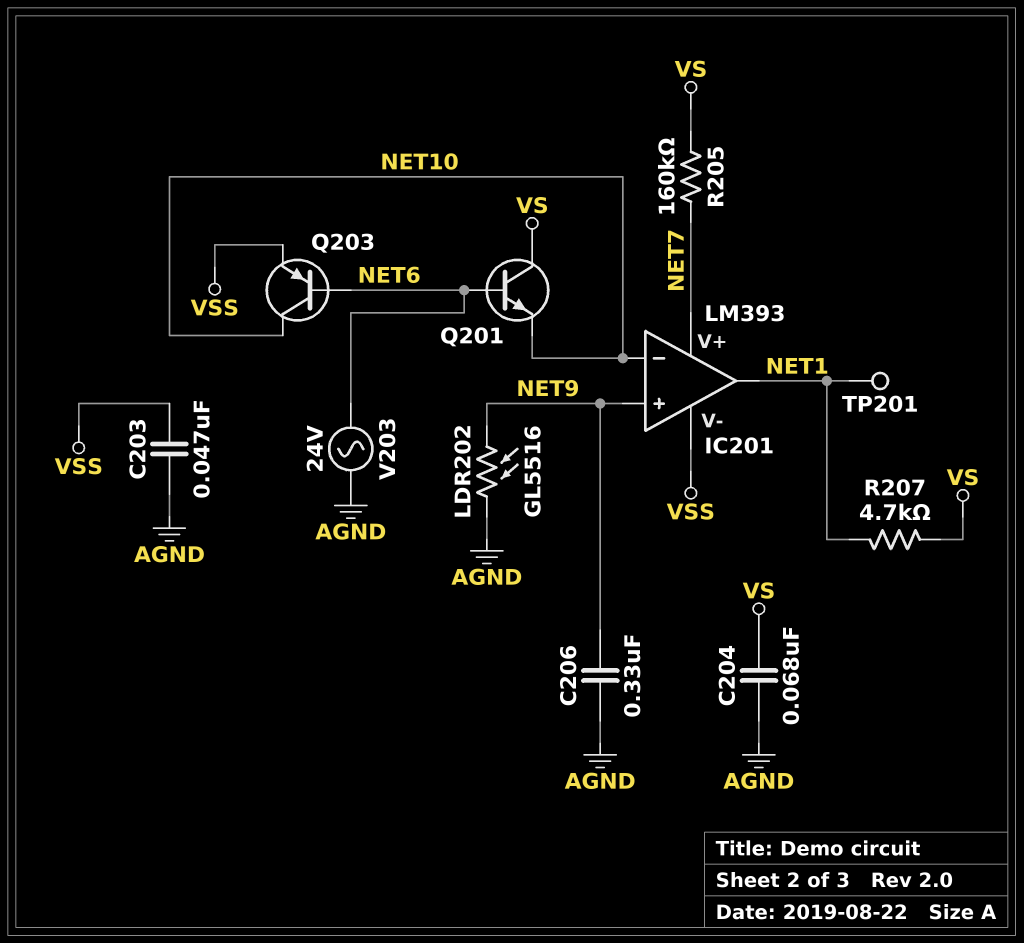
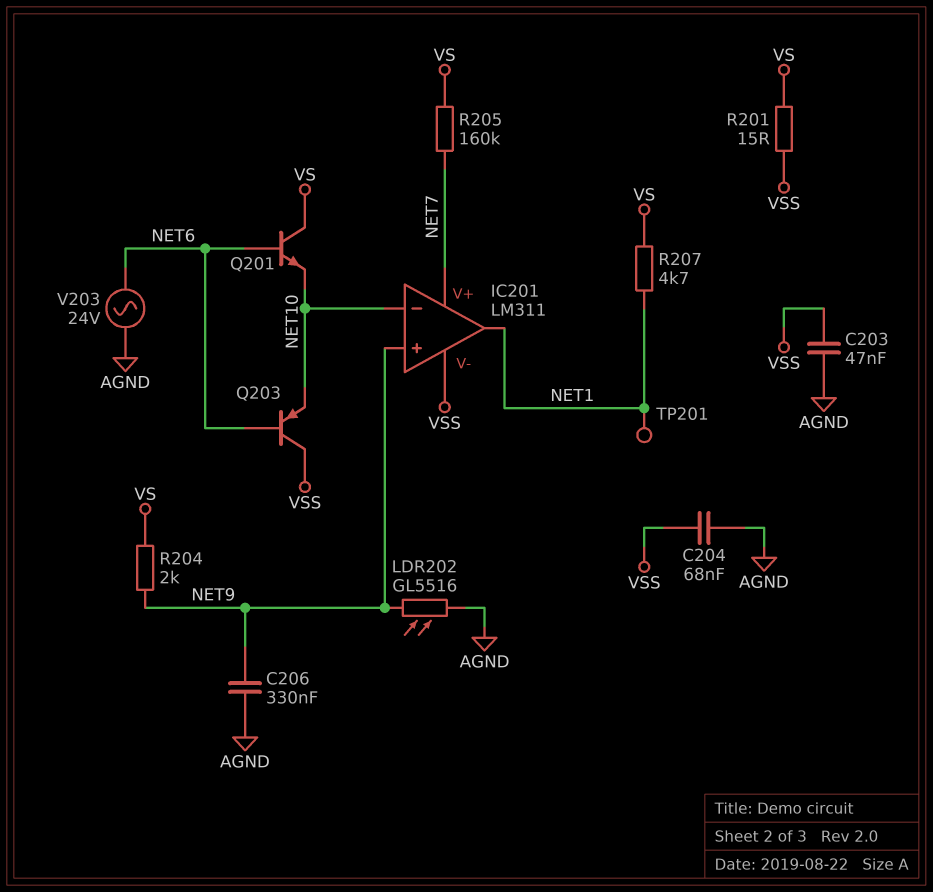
C204: 68nF (AGND, VS) -> 68nF (AGND, VSS)
IC201: LM393 -> LM311
Q203: PNP (B NET6, C NET10, E VSS) -> PNP (B NET6, C VSS, E NET10)
R201: none -> 15 (VS, VSS)
R204: none -> 2k (NET9, VS)

